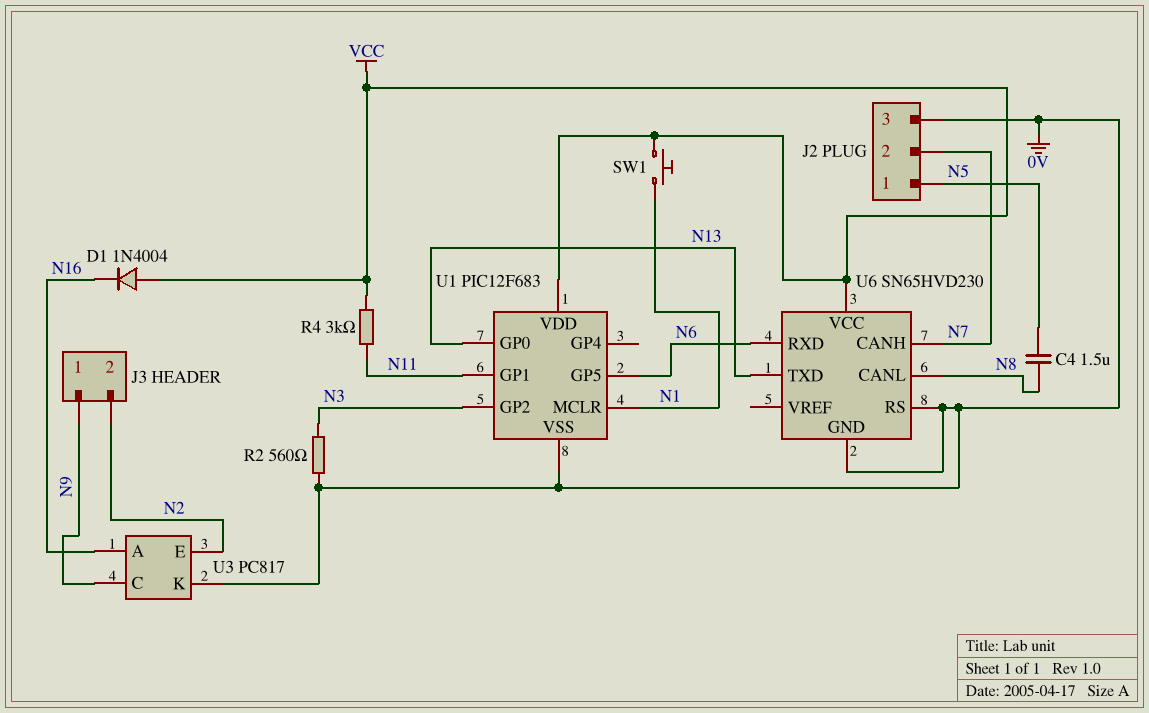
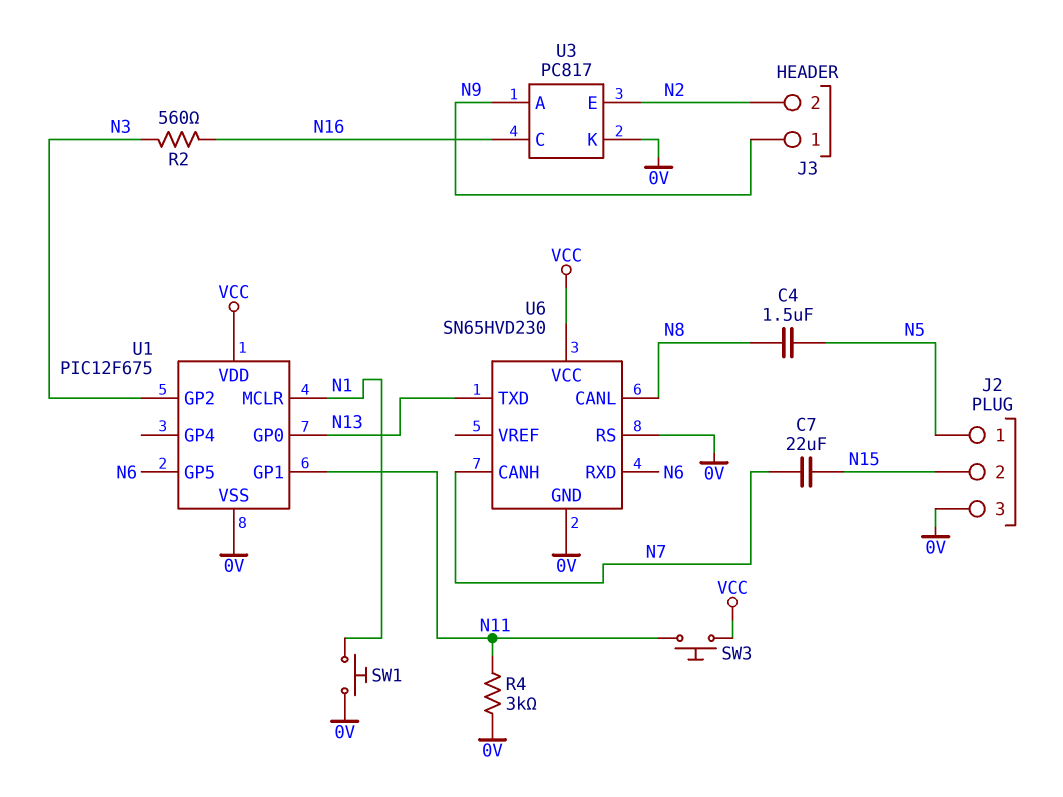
C7: none -> 22uF (N7, N15)
D1: diode 1N4004 (A VCC, K N16) -> none
J2 pin 2: N7 -> N15
R2: 560 (0V, N3) -> 560 (N3, N16)
R4: 3k (N11, VCC) -> 3k (0V, N11)
SW1: button (N1, VCC) -> button (0V, N1)
SW3: none -> button (N11, VCC)
U1: PIC12F683 -> PIC12F675
U3 pin A: N16 -> N9
U3 pin C: N9 -> N16

